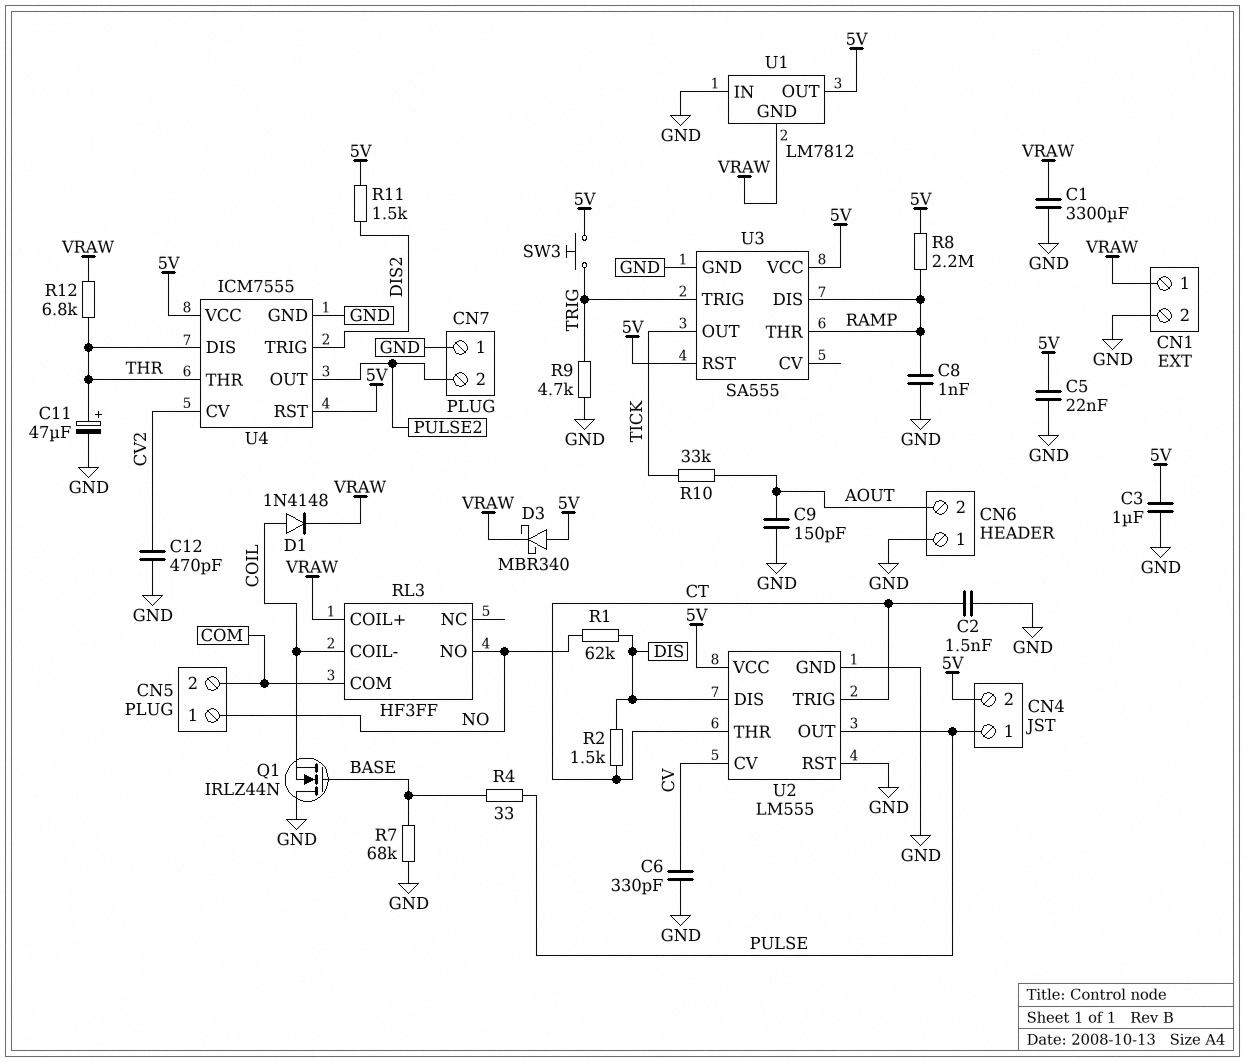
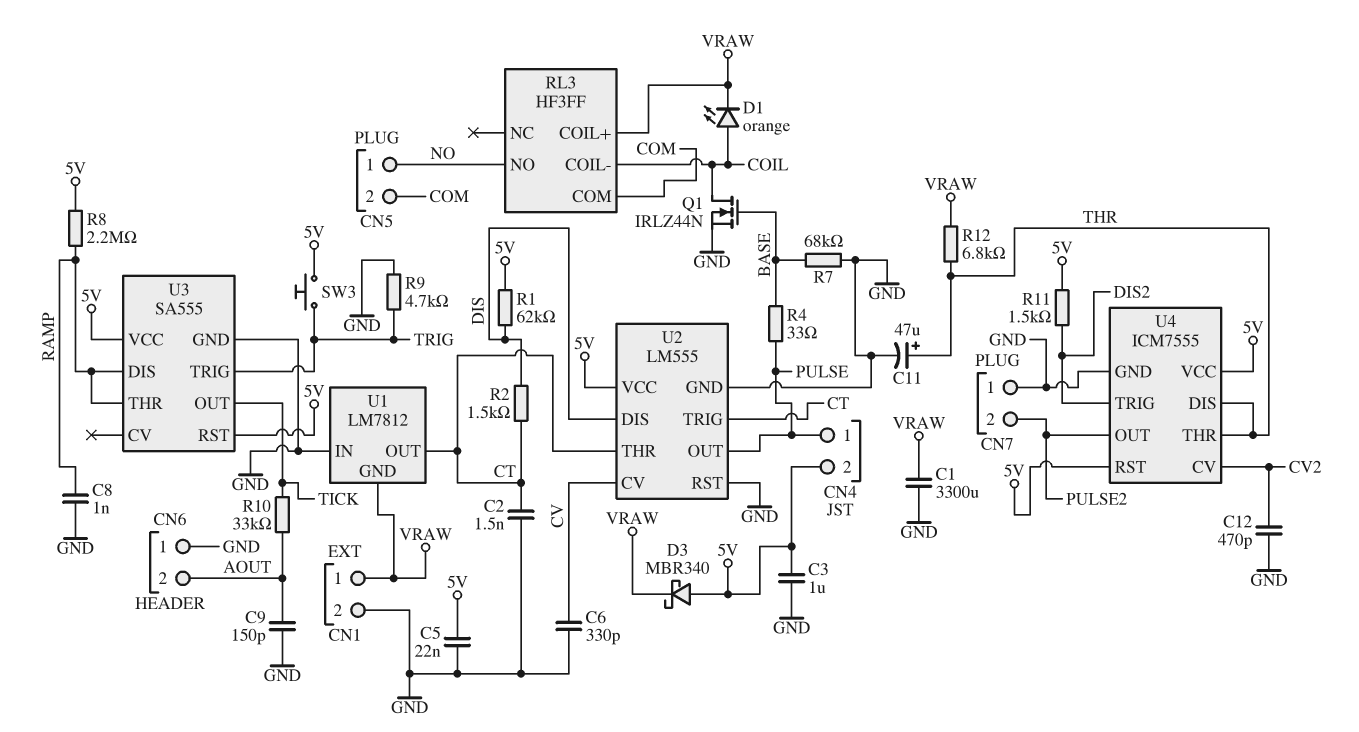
D1: diode 1N4148 (A COIL, K VRAW) -> LED orange (A COIL, K VRAW)
Q1: NMOS IRLZ44N (G BASE, D GND, S COIL) -> NMOS IRLZ44N (G BASE, D COIL, S GND)
R1: 62k (DIS, NO) -> 62k (5V, DIS)
U1 pin OUT: 5V -> CT

